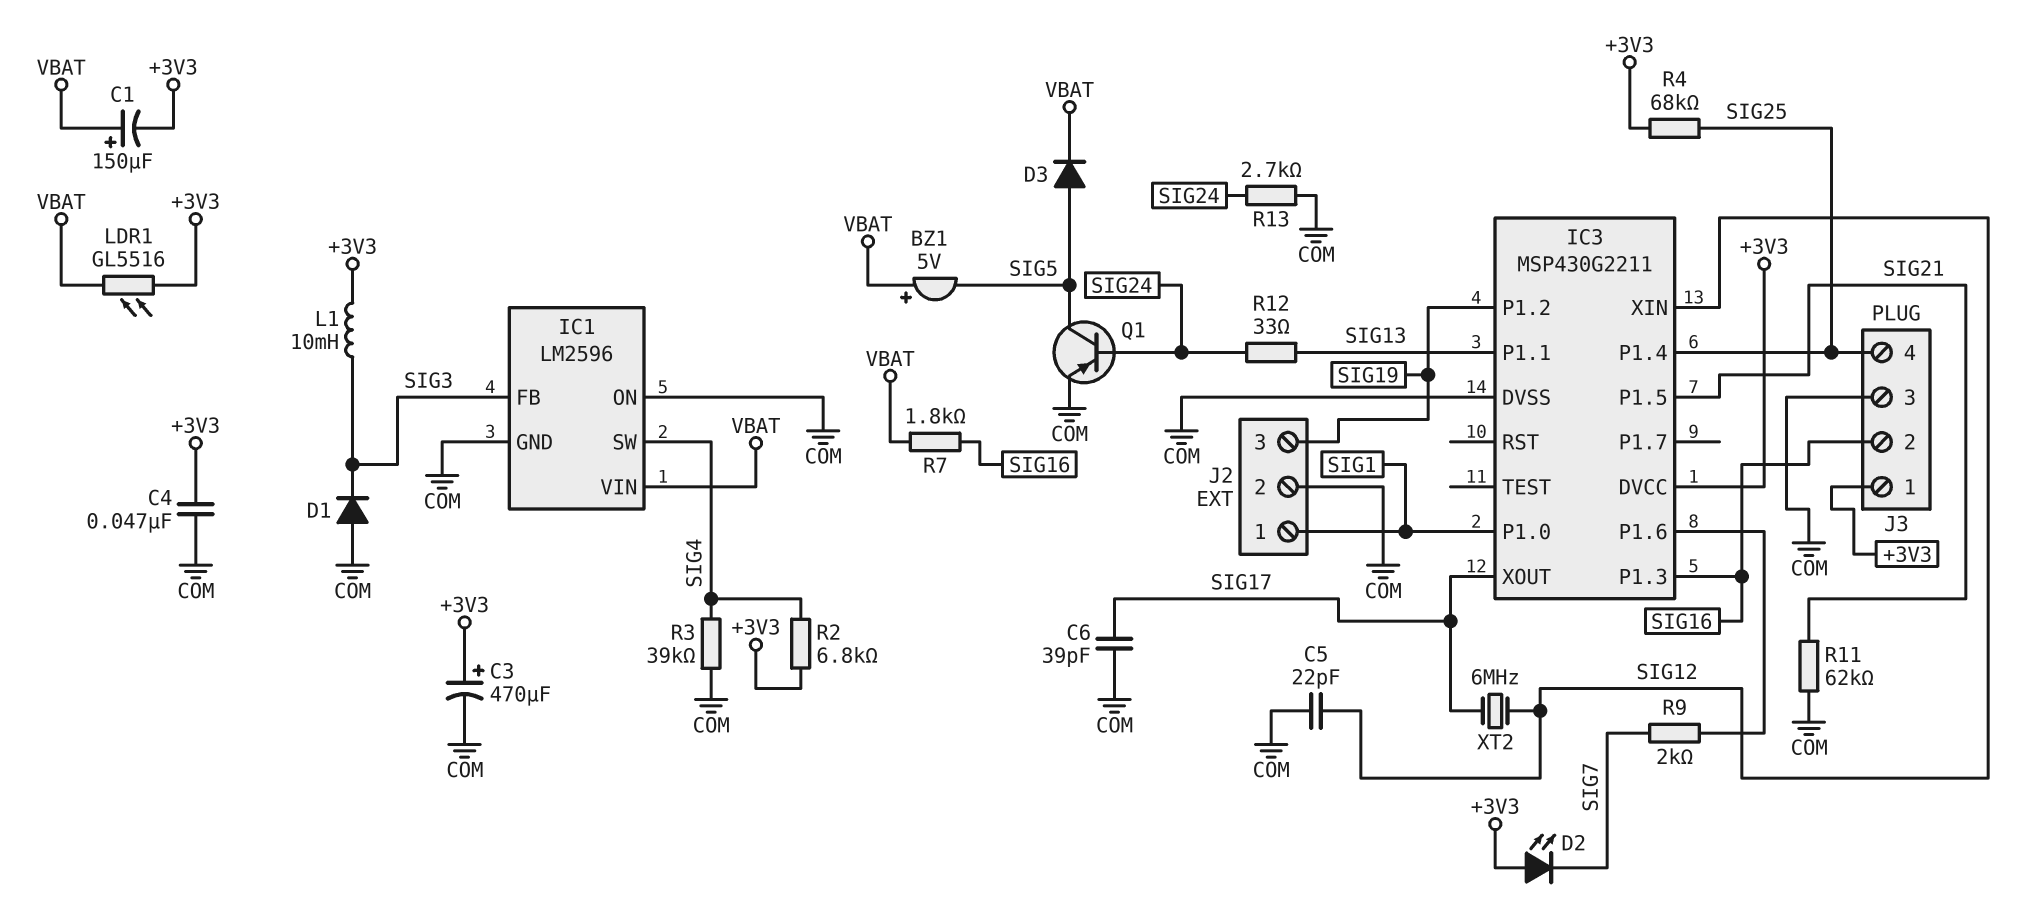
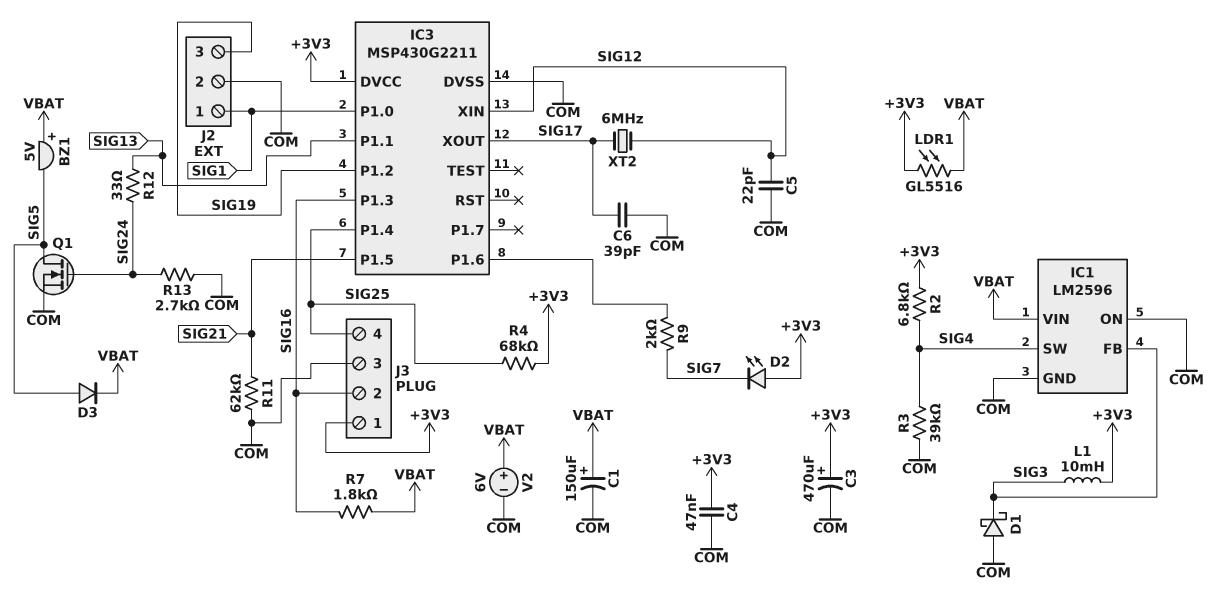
C1: 150uF (plus VBAT, minus +3V3) -> 150uF (plus VBAT, minus COM)
D1: diode (A COM, K SIG3) -> schottky (A COM, K SIG3)
Q1: PNP (B SIG24, C SIG5, E COM) -> NMOS (G SIG24, D SIG5, S COM)
V2: none -> 6V (plus VBAT, minus COM)

